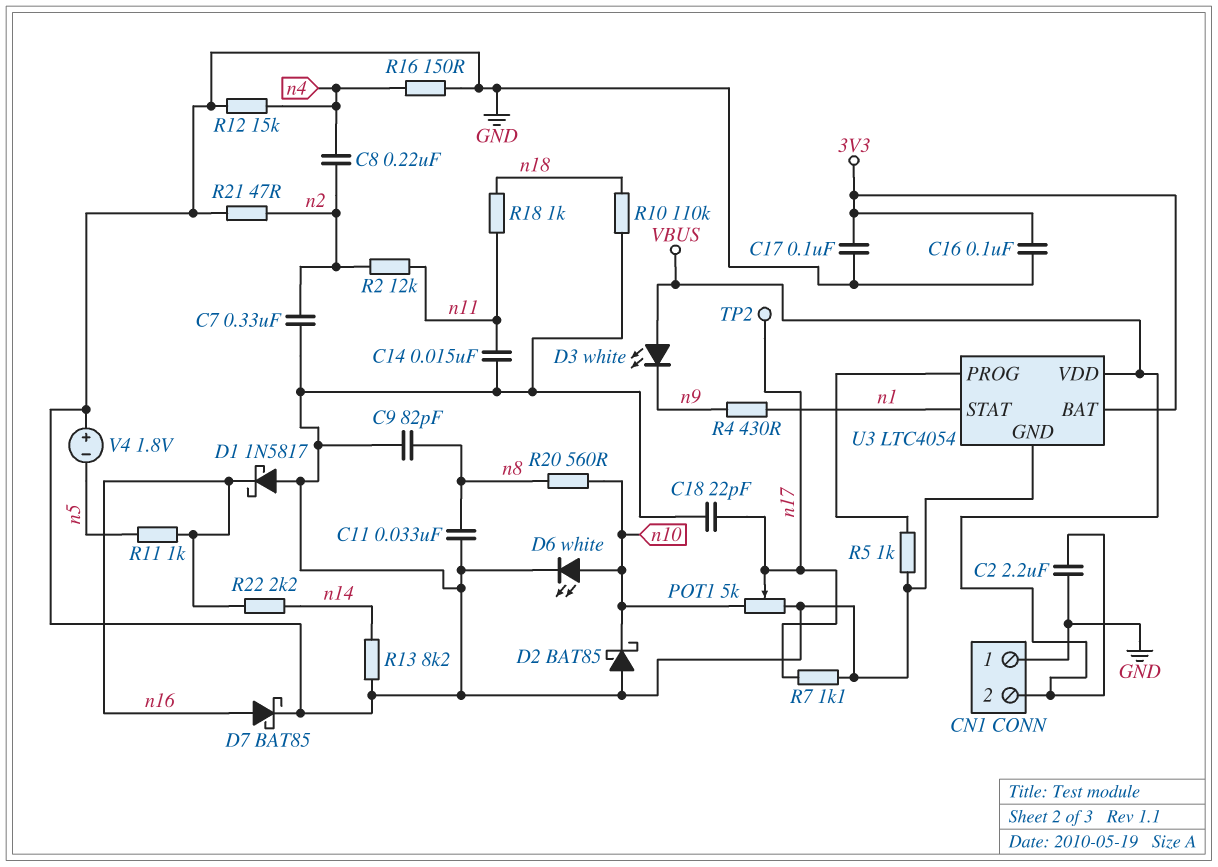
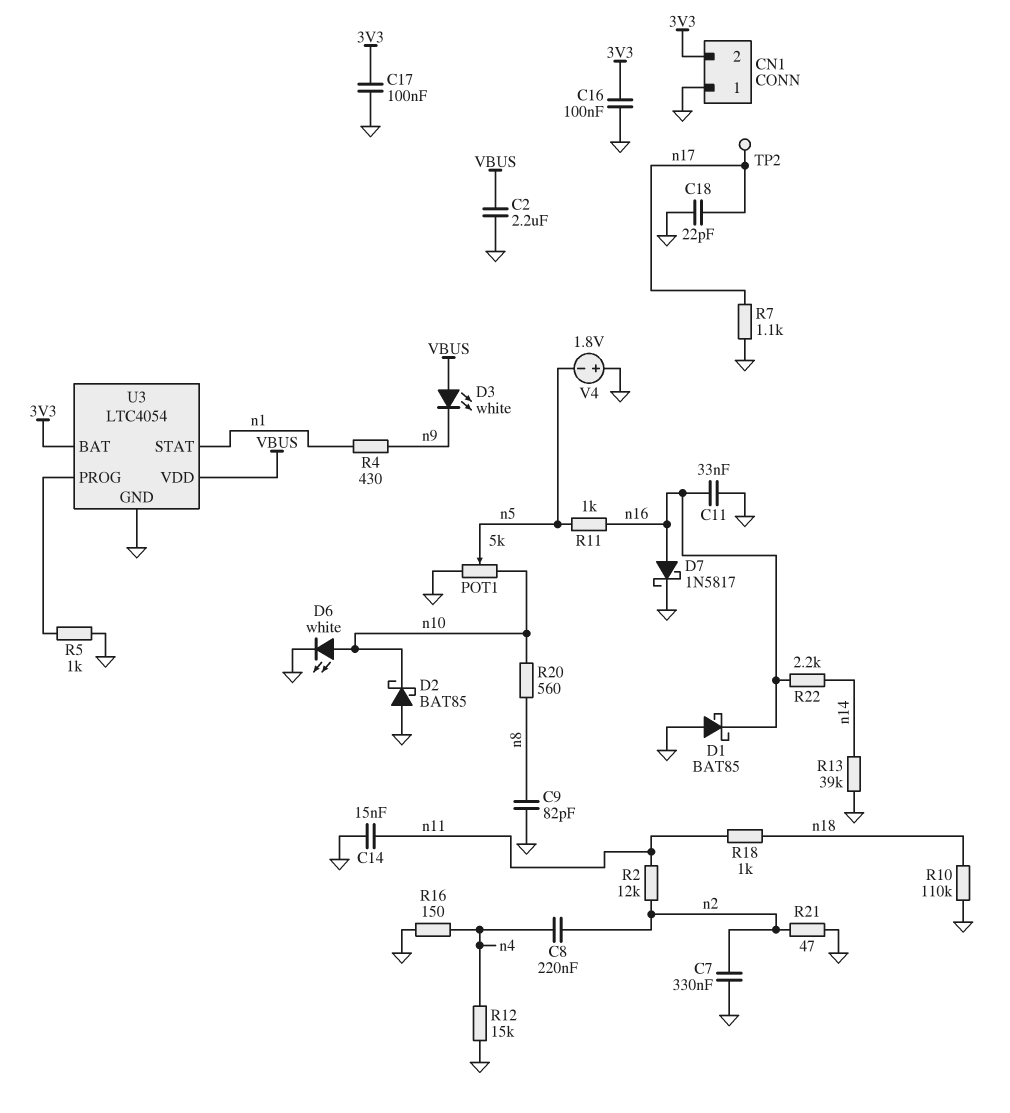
C11: 33nF (GND, n8) -> 33nF (GND, n16)
CN1 pin 2: VBUS -> 3V3
D1: schottky 1N5817 (A GND, K n16) -> schottky BAT85 (A GND, K n16)
D7: schottky BAT85 (A n16, K GND) -> schottky 1N5817 (A n16, K GND)
POT1: 5k (GND, n10, wiper n17) -> 5k (GND, n10, wiper n5)
R13: 8.2k (GND, n14) -> 39k (GND, n14)

